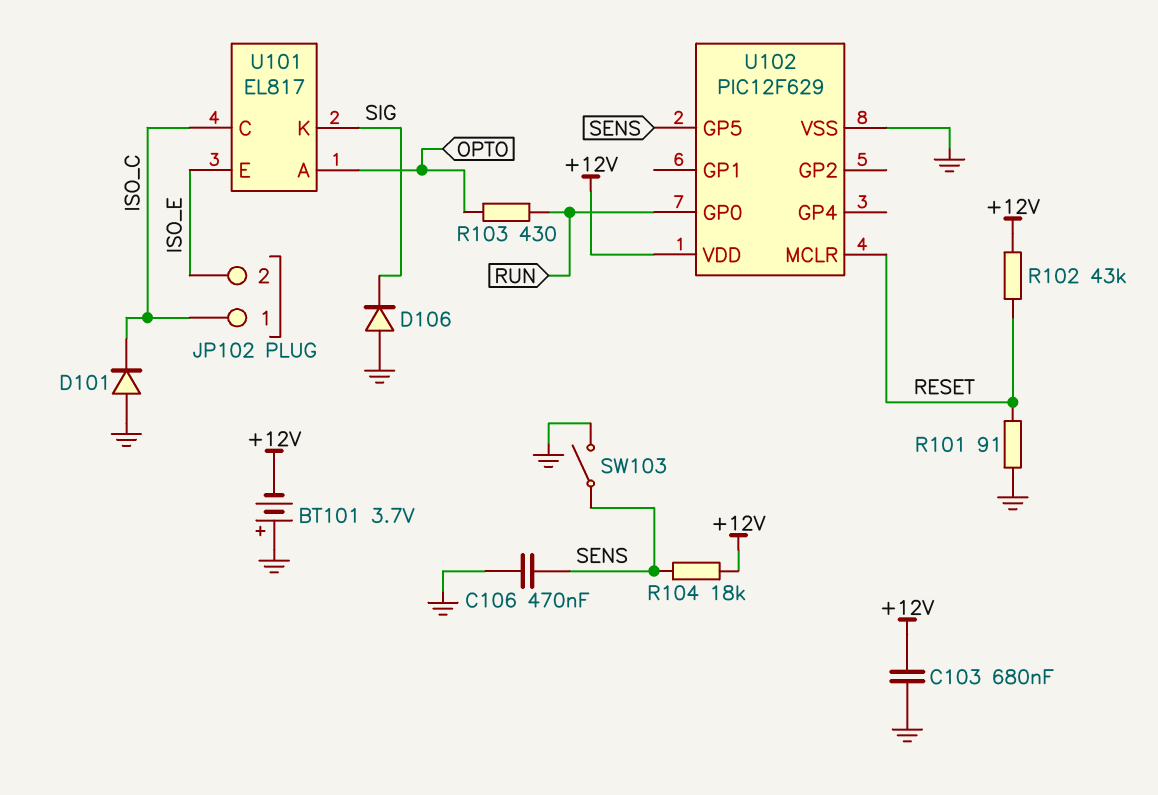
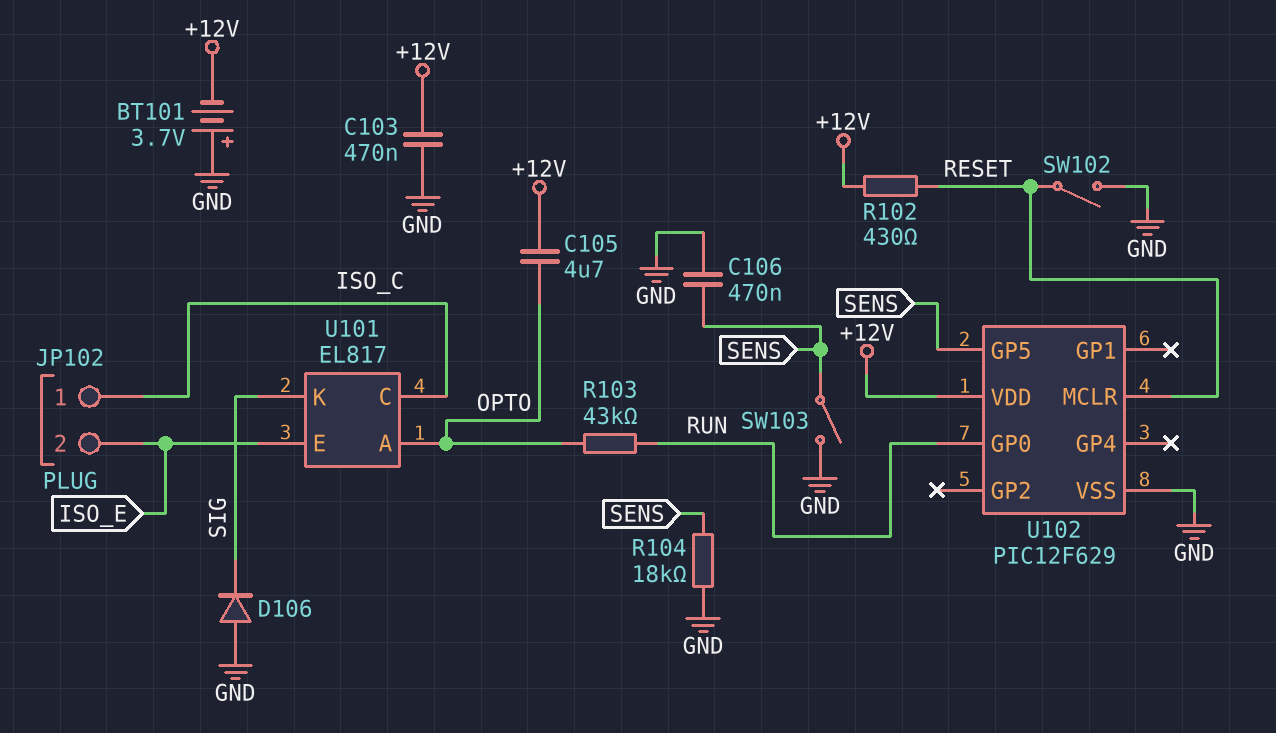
C103: 680nF (+12V, GND) -> 470nF (+12V, GND)
C105: none -> 4.7uF (+12V, OPTO)
D101: diode (A GND, K ISO_C) -> none
R101: 91 (GND, RESET) -> none
R102: 43k (+12V, RESET) -> 430 (+12V, RESET)
R103: 430 (OPTO, RUN) -> 43k (OPTO, RUN)
R104: 18k (+12V, SENS) -> 18k (GND, SENS)
SW102: none -> switch (GND, RESET)

